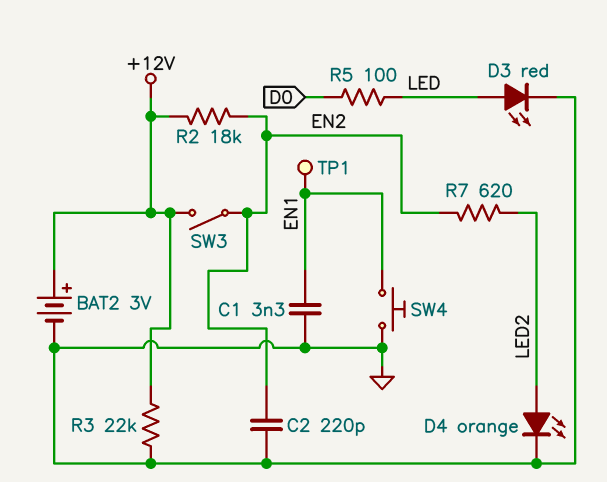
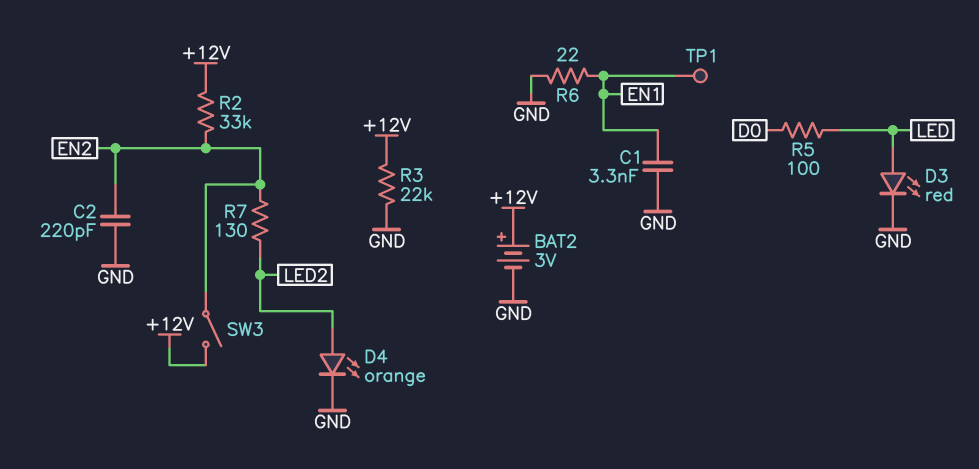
R2: 18k (+12V, EN2) -> 33k (+12V, EN2)
R6: none -> 22 (EN1, GND)
R7: 620 (EN2, LED2) -> 130 (EN2, LED2)
SW4: button (EN1, GND) -> none

